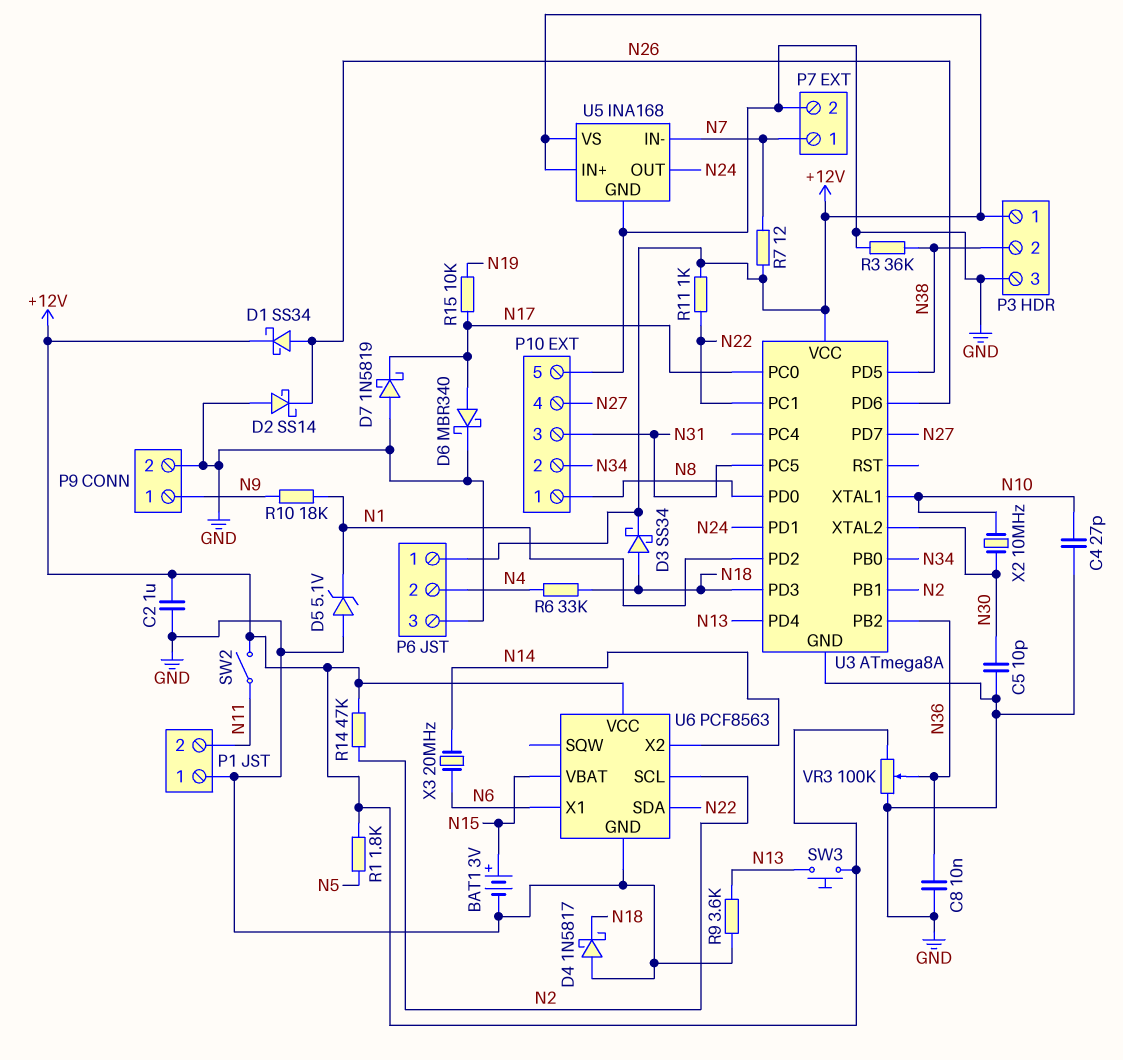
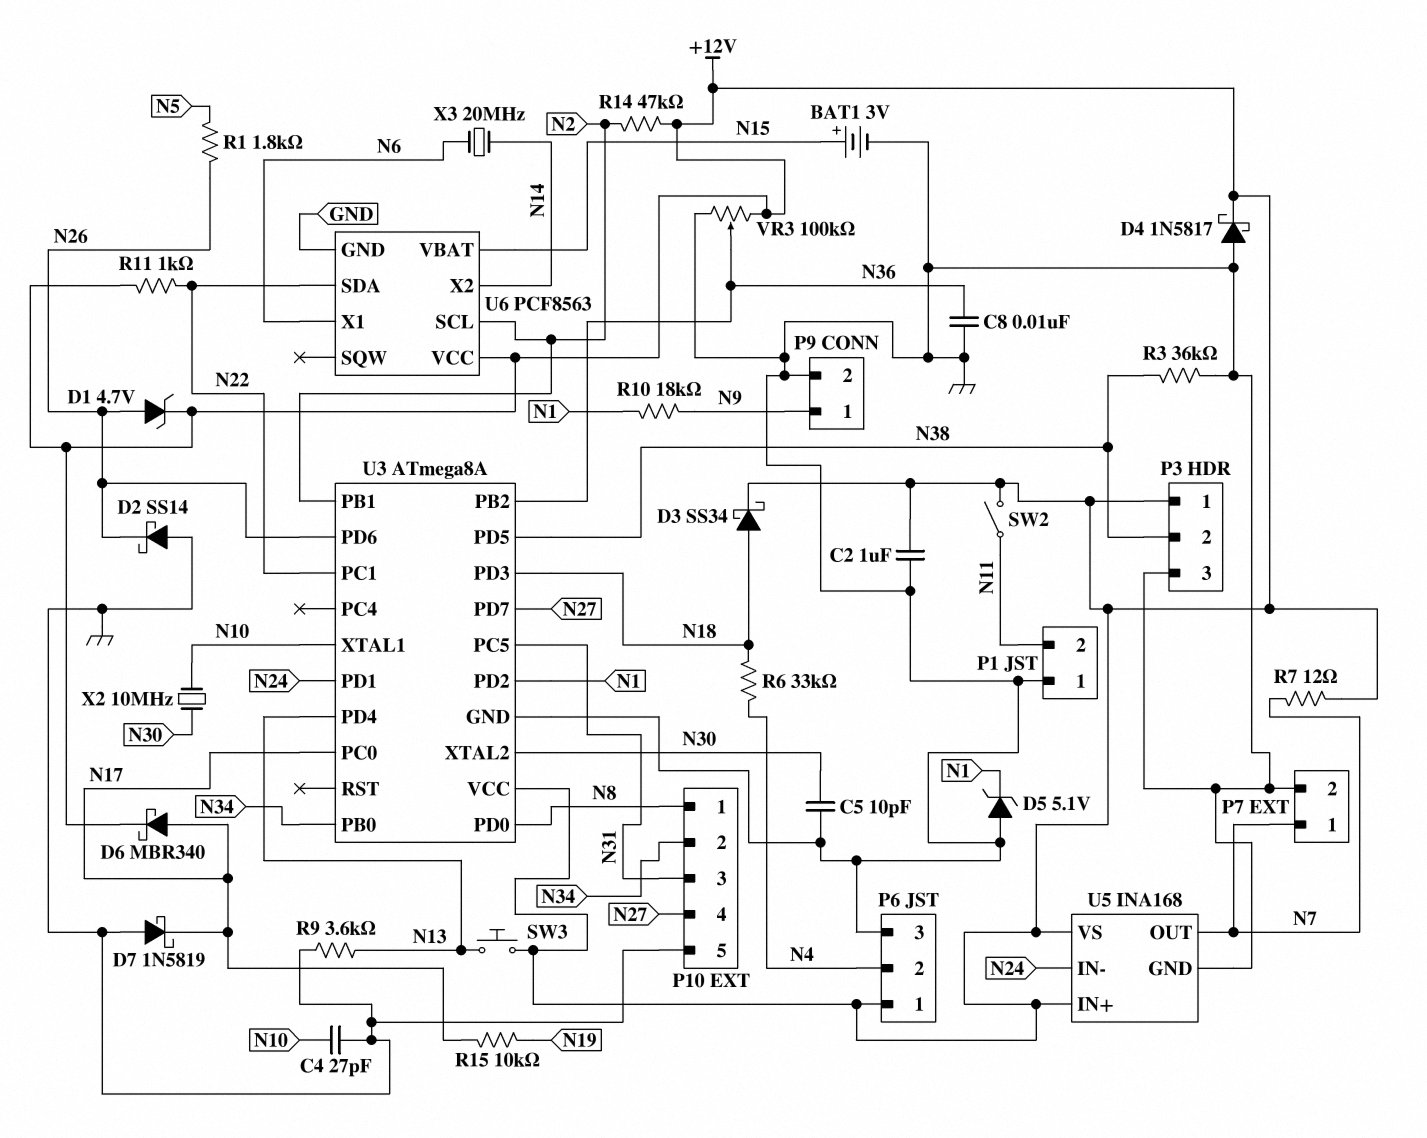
D1: schottky SS34 (A N26, K +12V) -> zener 4.7V (A N26, K +12V)
D4: schottky 1N5817 (A GND, K N18) -> schottky 1N5817 (A GND, K +12V)
D6: schottky MBR340 (A N17, K GND) -> schottky MBR340 (A N17, K +12V)
R1: 1.8k (+12V, N5) -> 1.8k (N5, N26)
U5 pin IN-: N7 -> N24
U5 pin OUT: N24 -> N7

